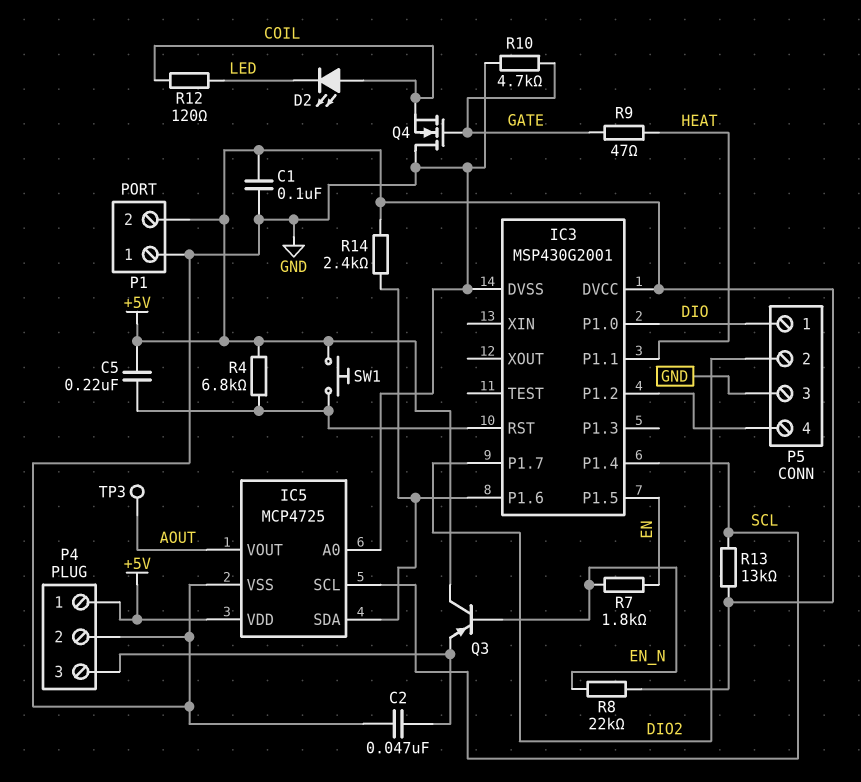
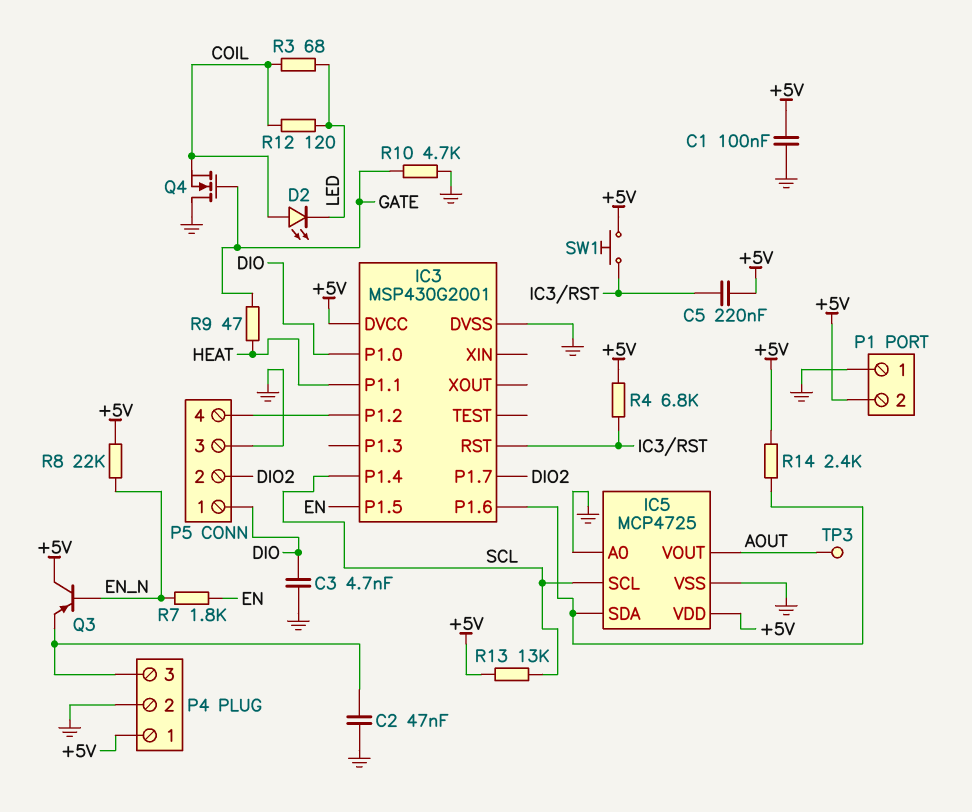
C3: none -> 4.7nF (DIO, GND)
R3: none -> 68 (COIL, LED)

